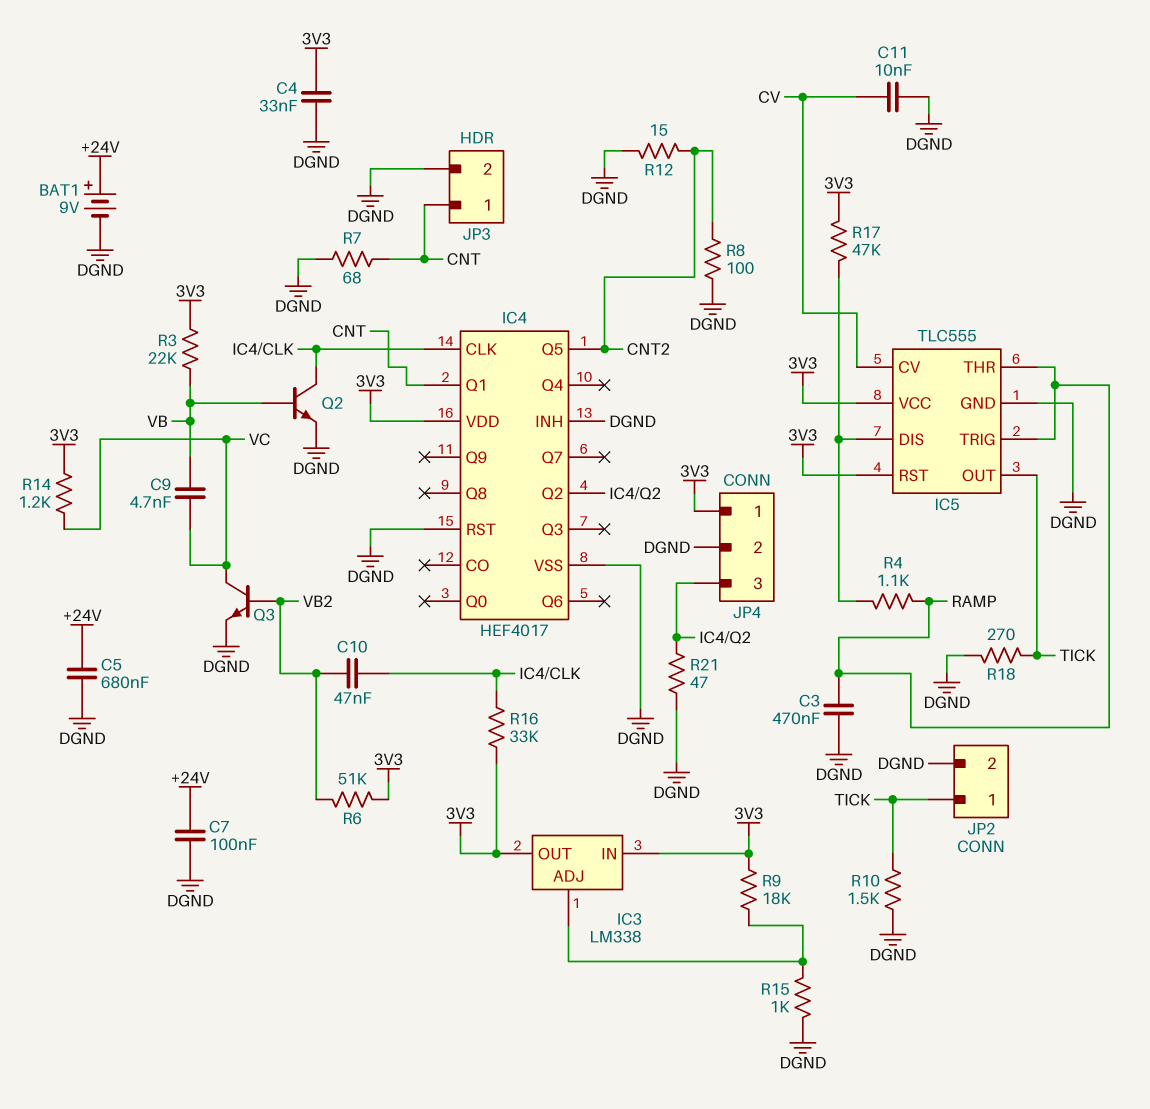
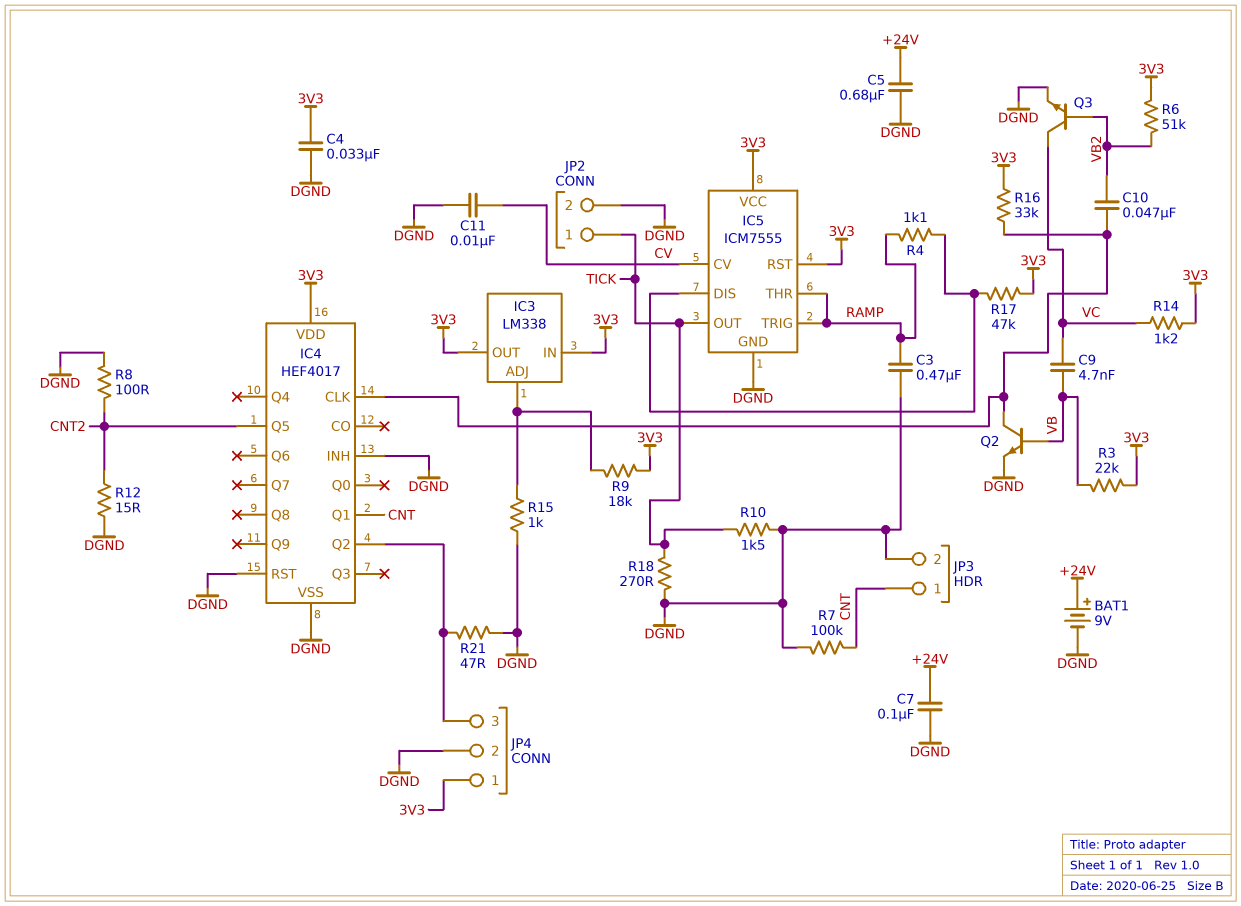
IC5: TLC555 -> ICM7555
R7: 68 (CNT, DGND) -> 100k (CNT, DGND)

